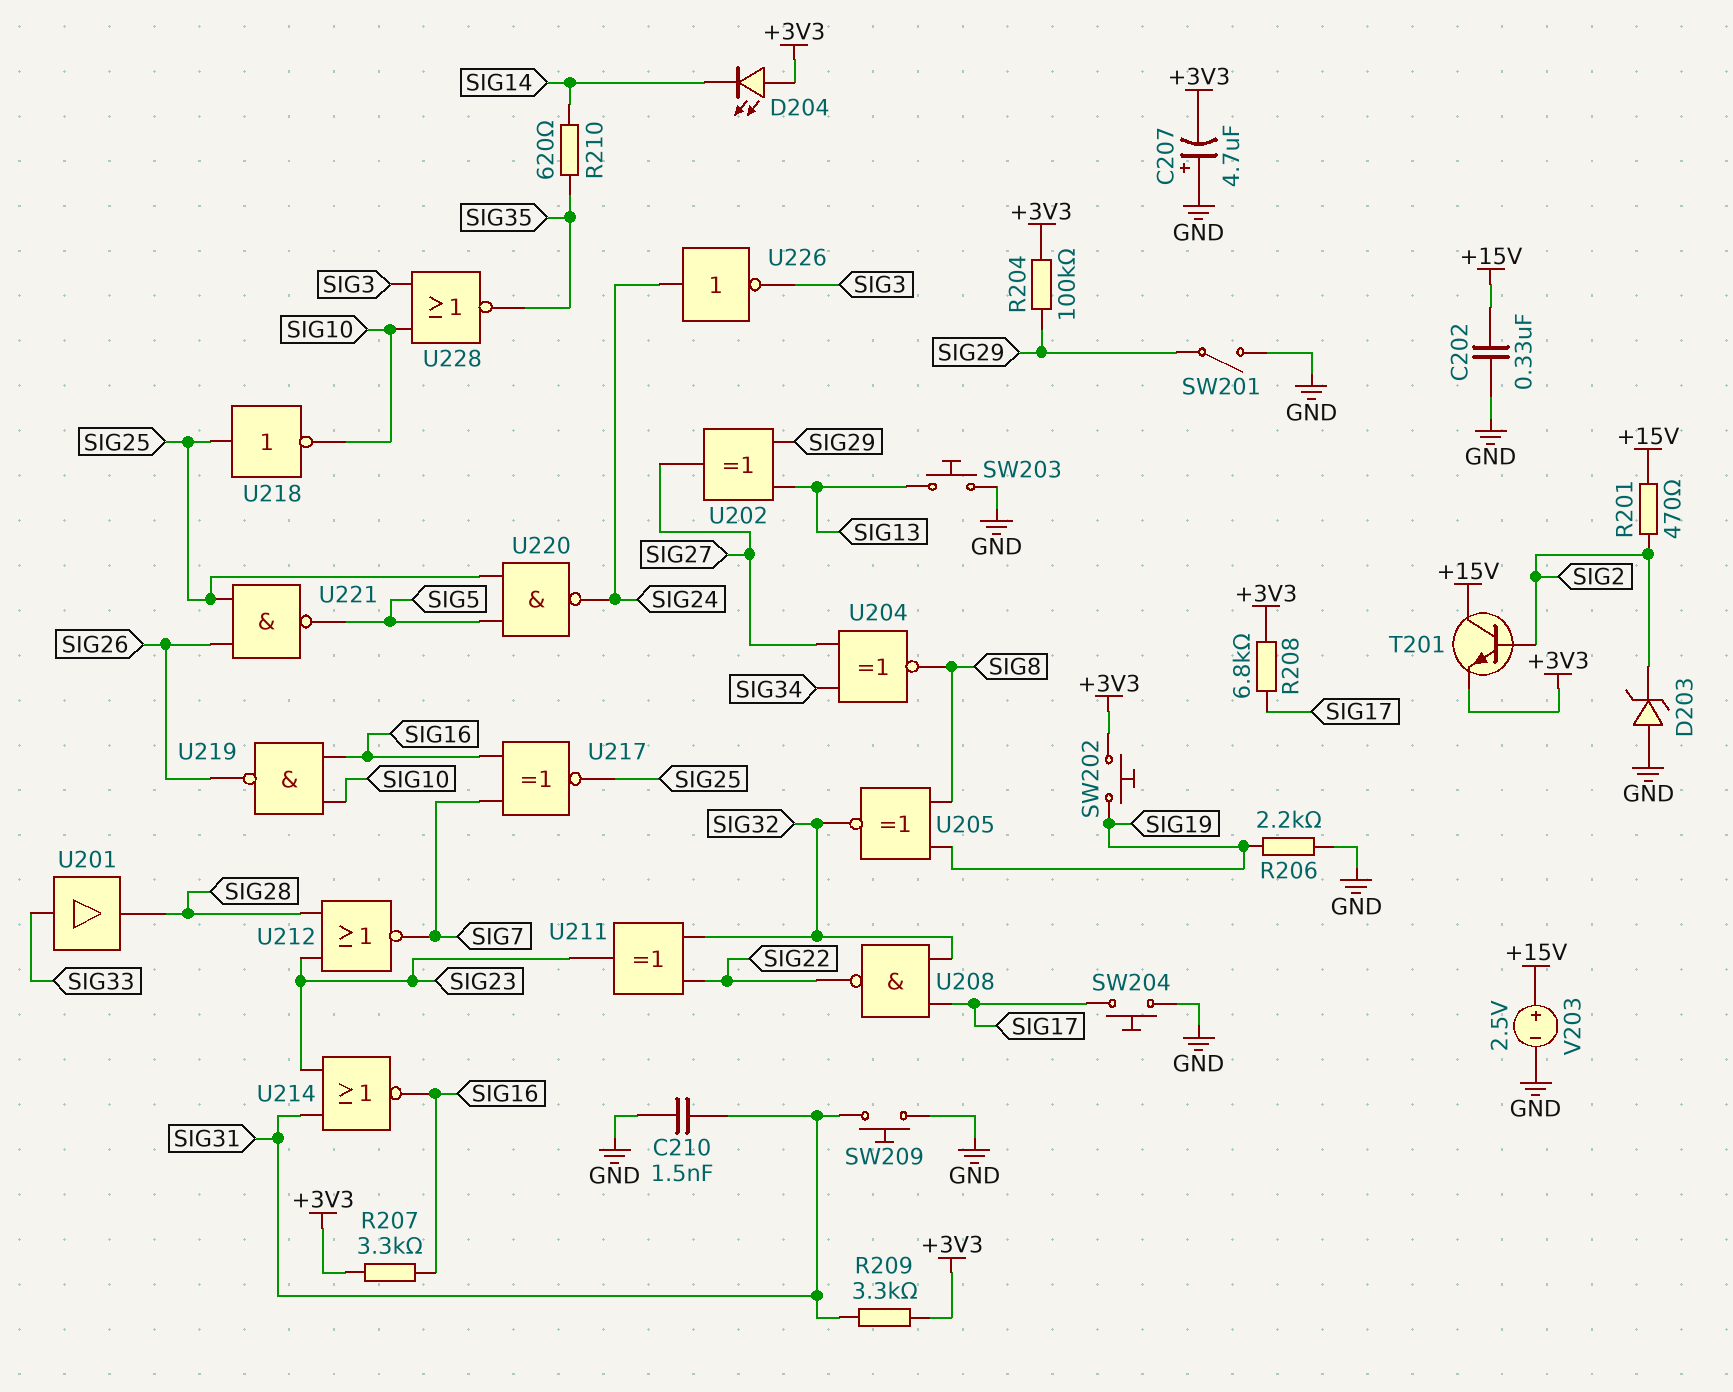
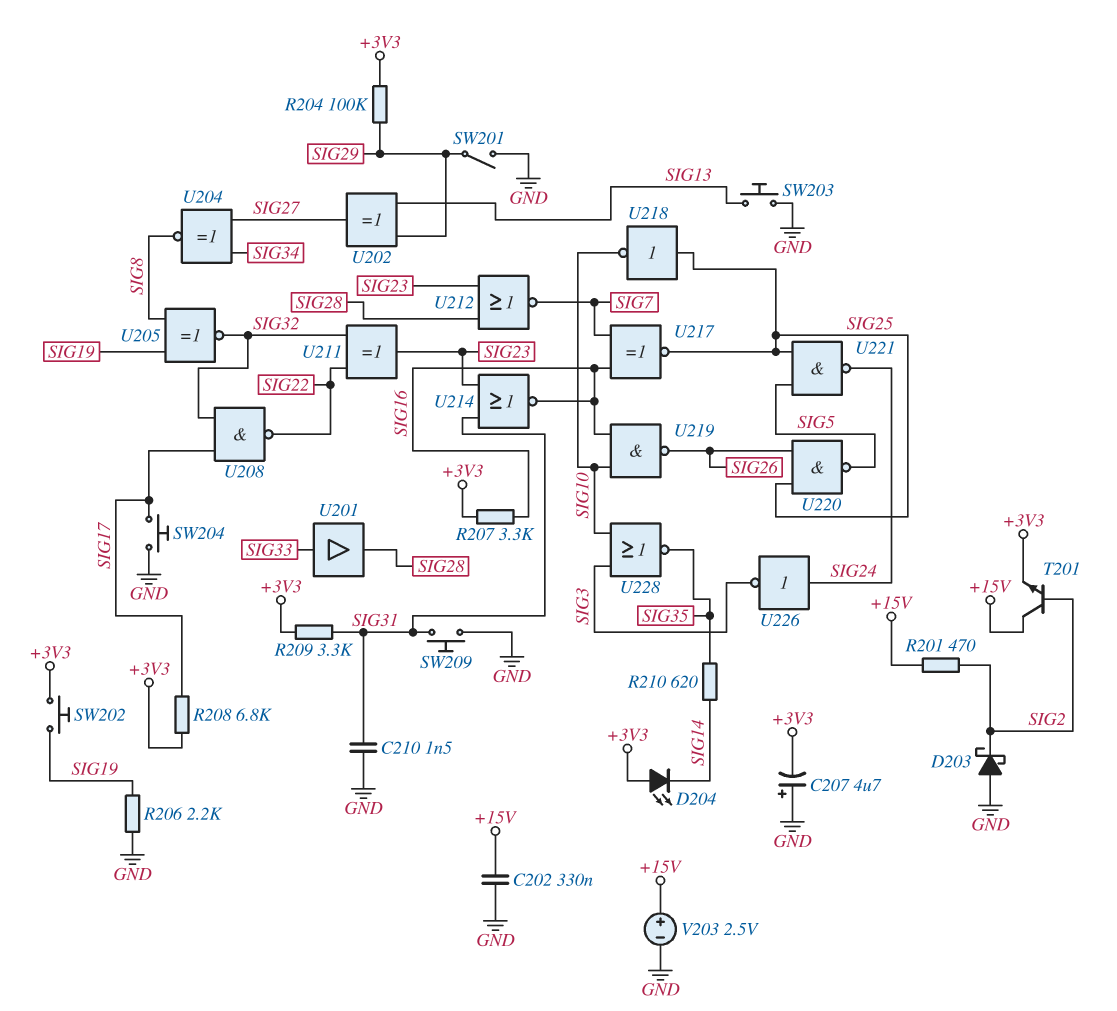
D203: zener (A GND, K SIG2) -> schottky (A GND, K SIG2)
U220: NAND (in SIG5, in SIG25, out SIG24) -> NAND (in SIG25, in SIG26, out SIG5)
U221: NAND (in SIG25, in SIG26, out SIG5) -> NAND (in SIG5, in SIG25, out SIG24)

